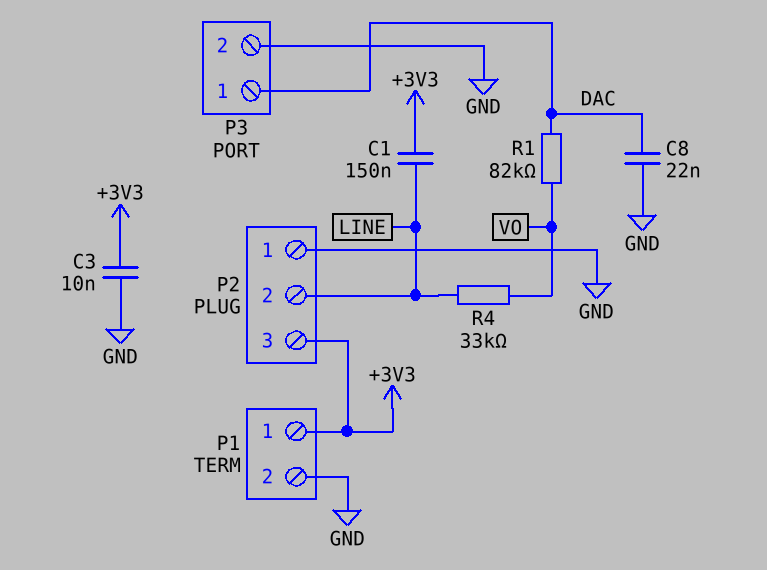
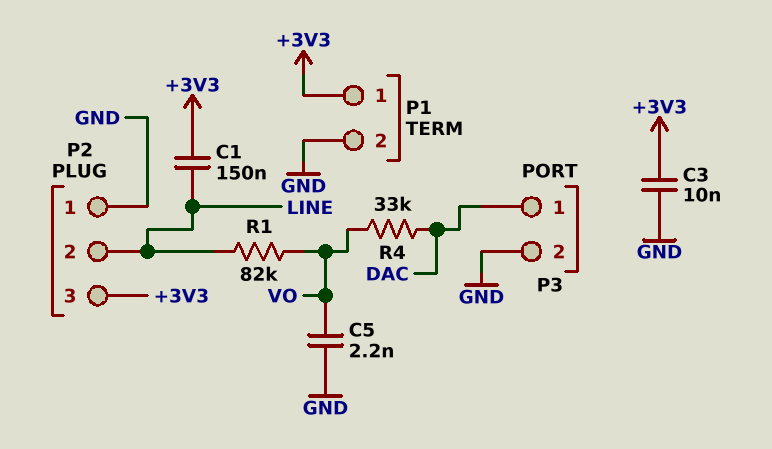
C5: none -> 2.2nF (GND, VO)
C8: 22nF (DAC, GND) -> none
R1: 82k (DAC, VO) -> 82k (LINE, VO)
R4: 33k (LINE, VO) -> 33k (DAC, VO)

